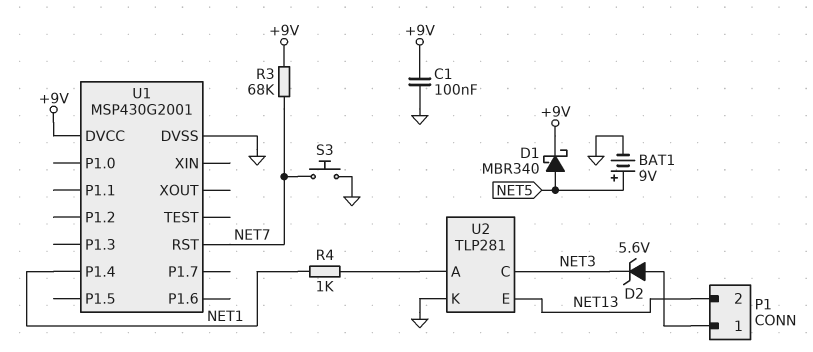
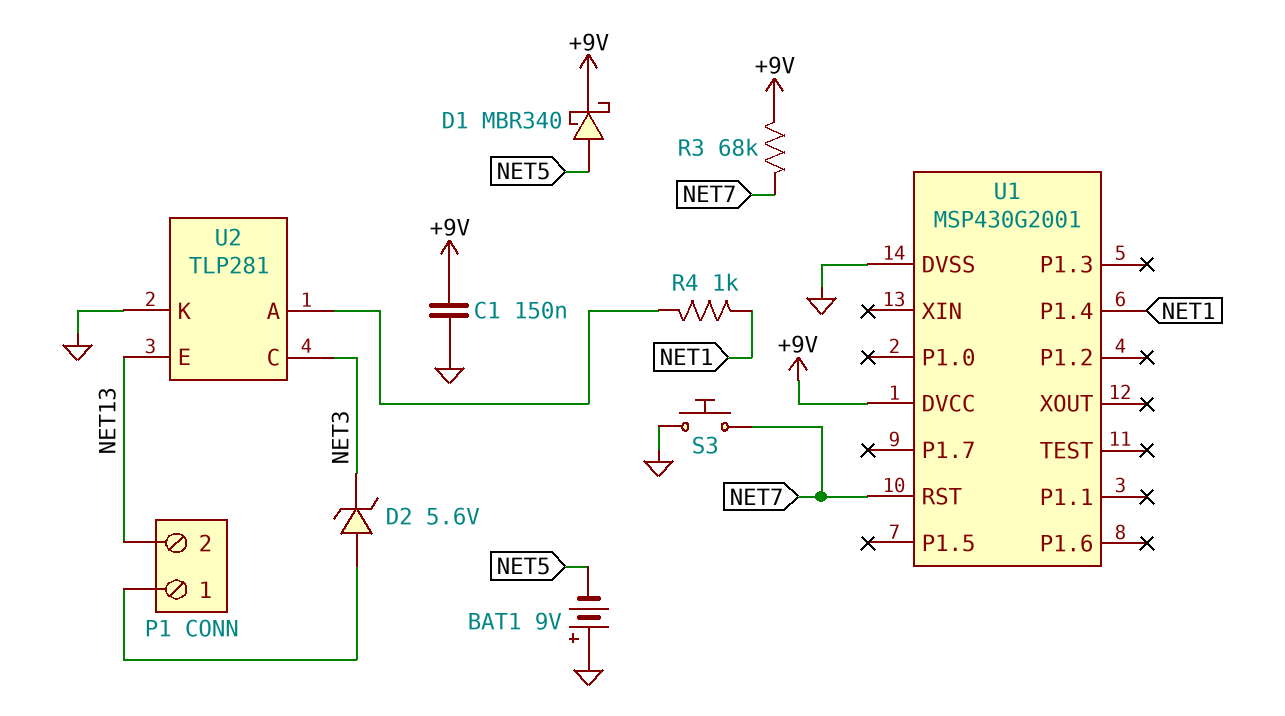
BAT1: 9V (plus NET5, minus GND) -> 9V (plus GND, minus NET5)
C1: 100nF (+9V, GND) -> 150nF (+9V, GND)

